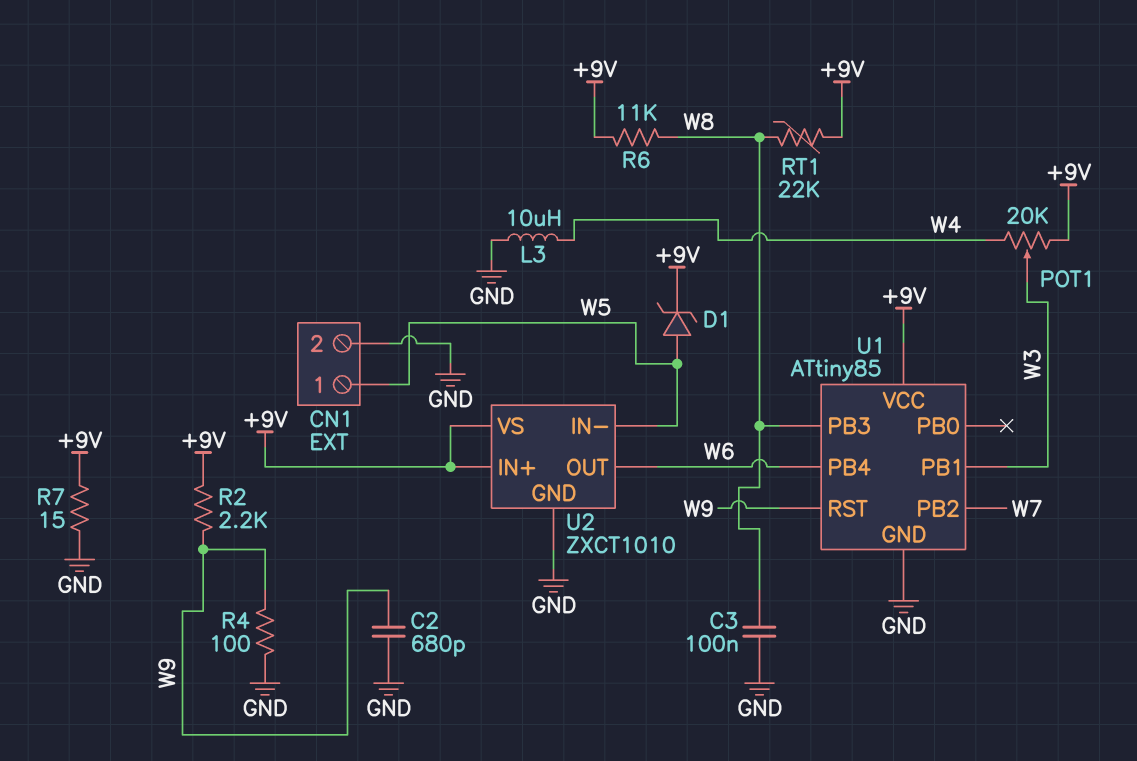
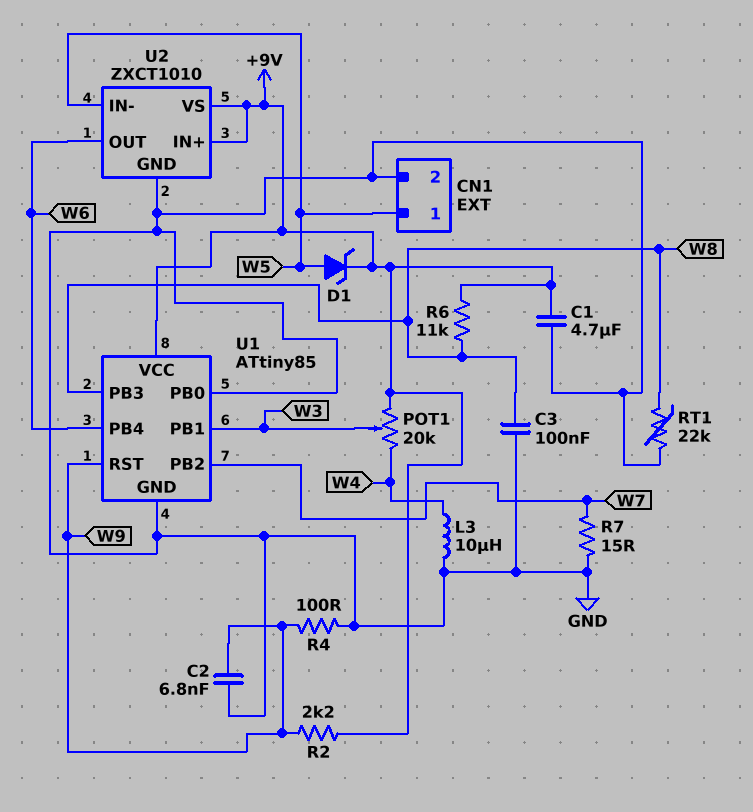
C1: none -> 4.7uF (+9V, GND)
C2: 680pF (GND, W9) -> 6.8nF (GND, W9)
R7: 15 (+9V, GND) -> 15 (GND, W7)
RT1: 22k (+9V, W8) -> 22k (GND, W8)
U1 pin PB0: none -> GND

